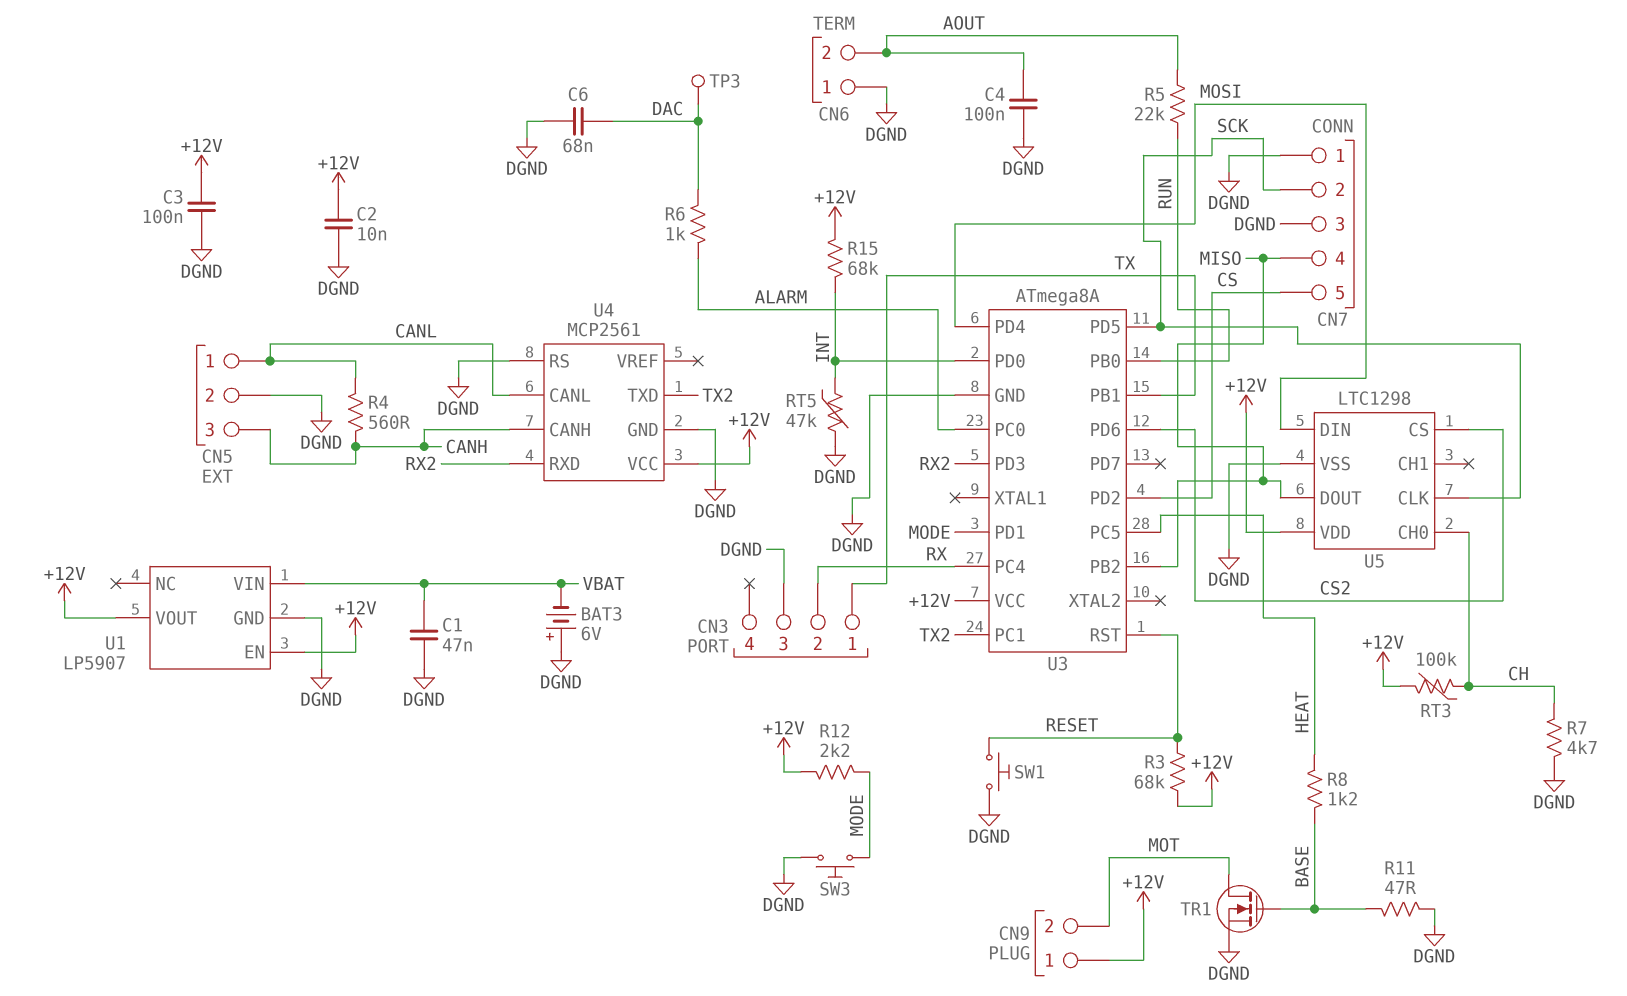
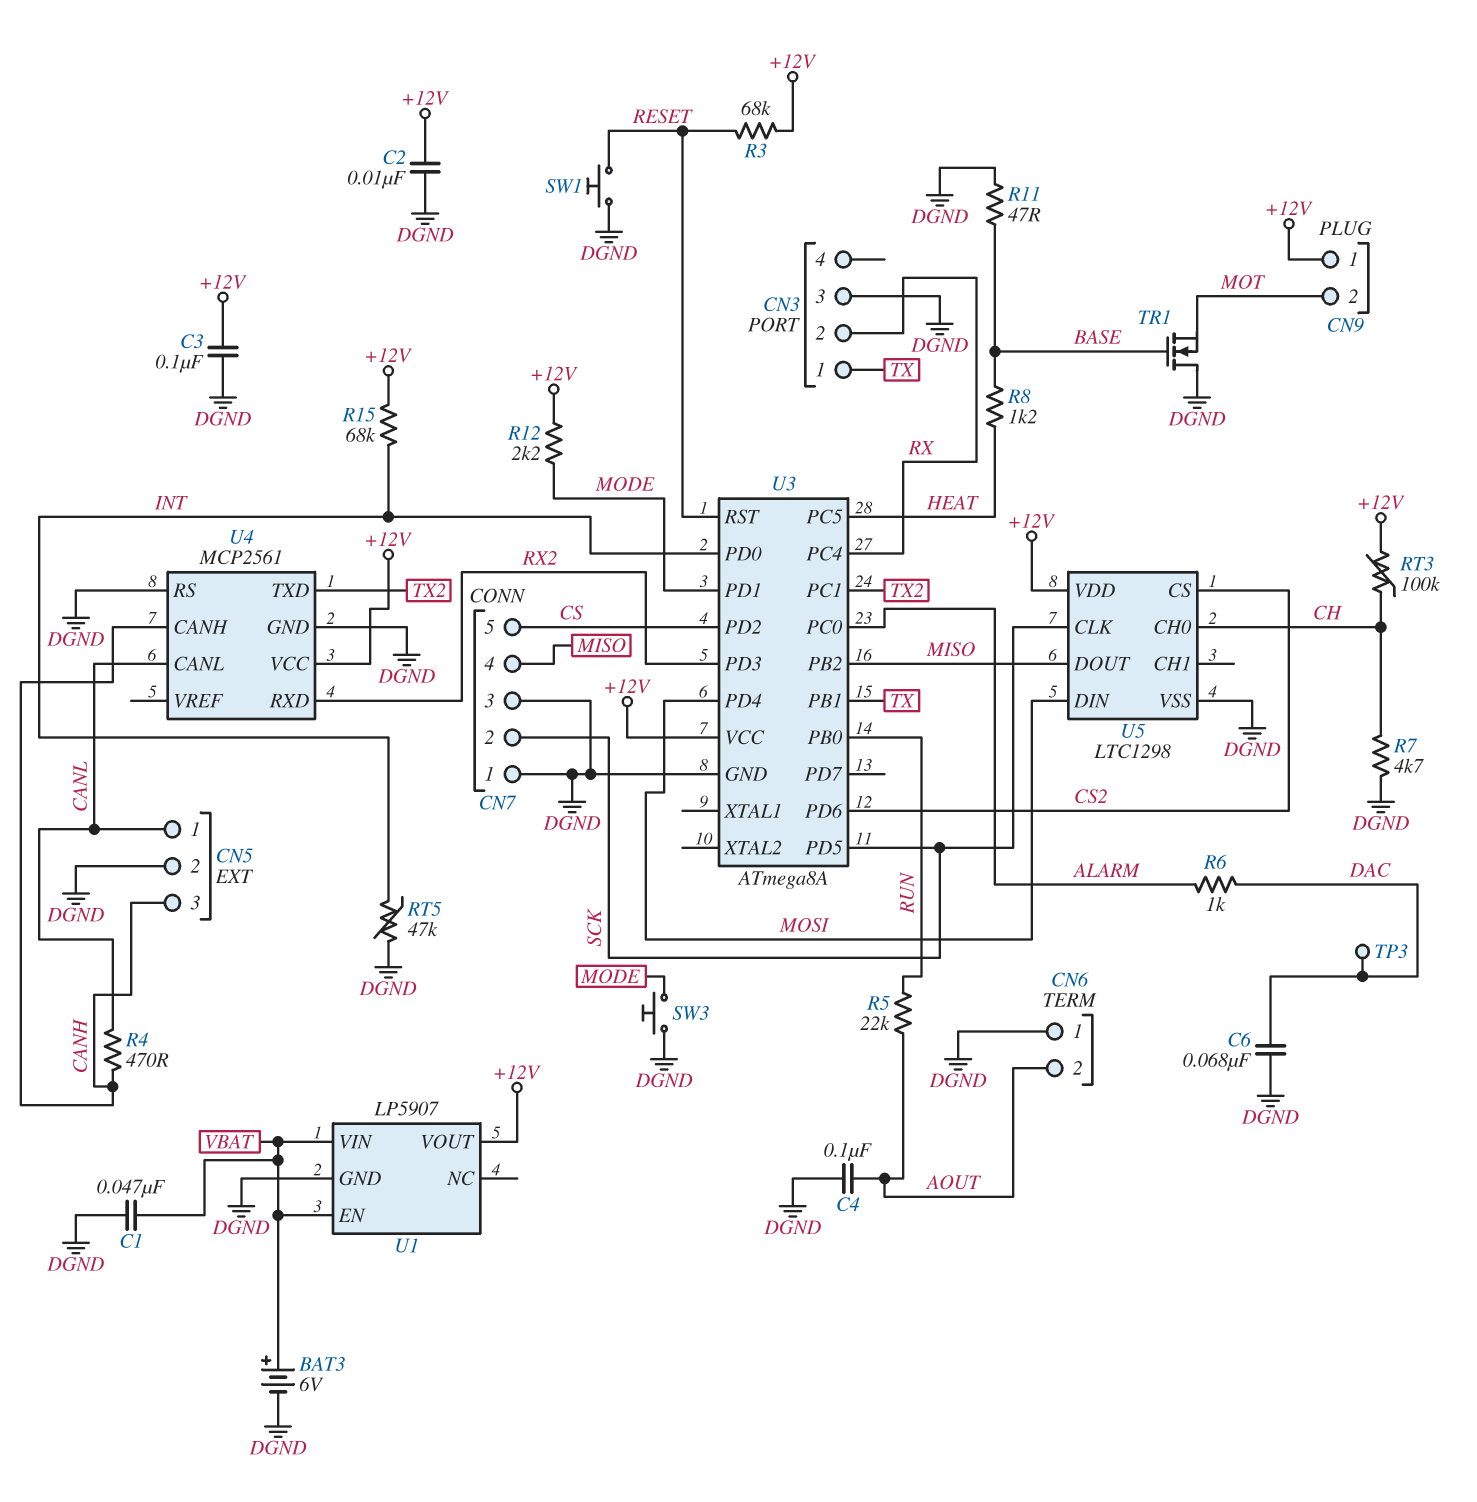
BAT3: 6V (plus DGND, minus VBAT) -> 6V (plus VBAT, minus DGND)
R4: 560 (CANH, CANL) -> 470 (CANH, CANL)
TR1: NMOS (G BASE, D MOT, S DGND) -> NMOS (G BASE, D DGND, S MOT)
U1 pin EN: +12V -> VBAT

